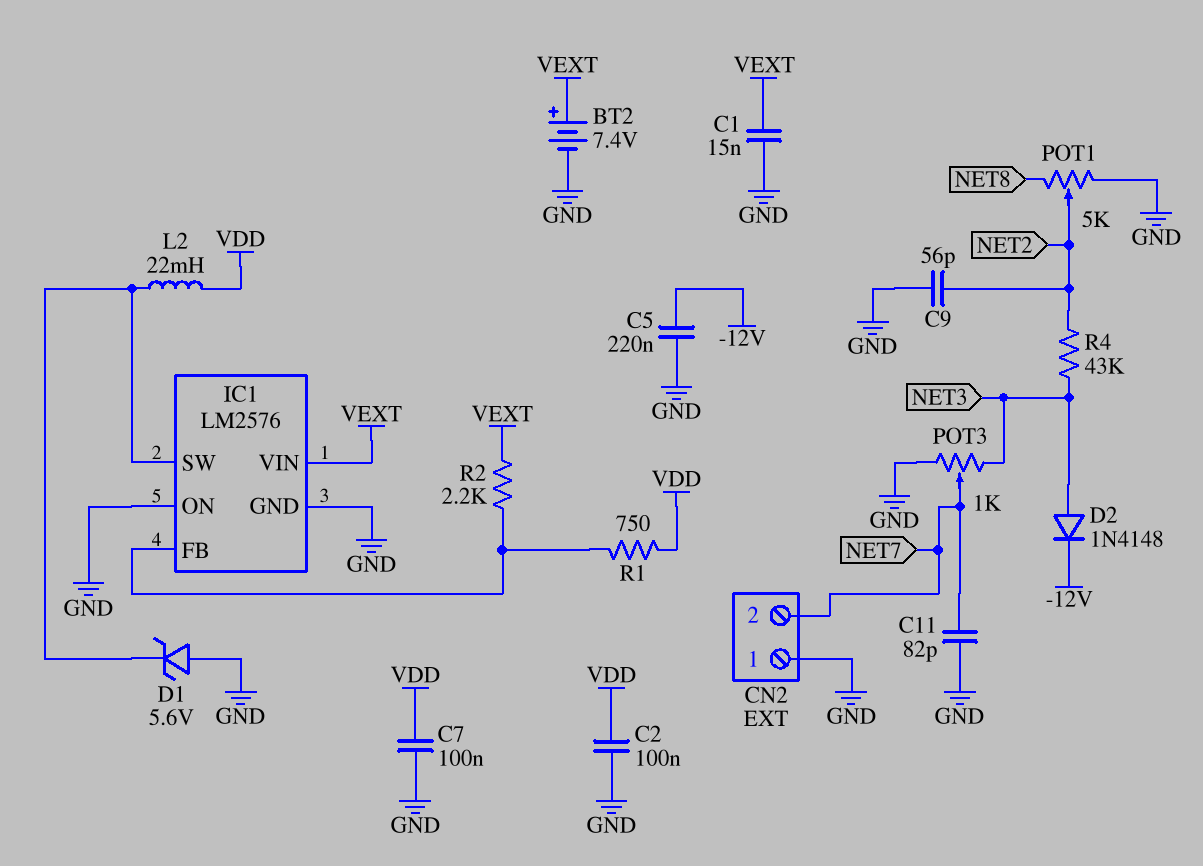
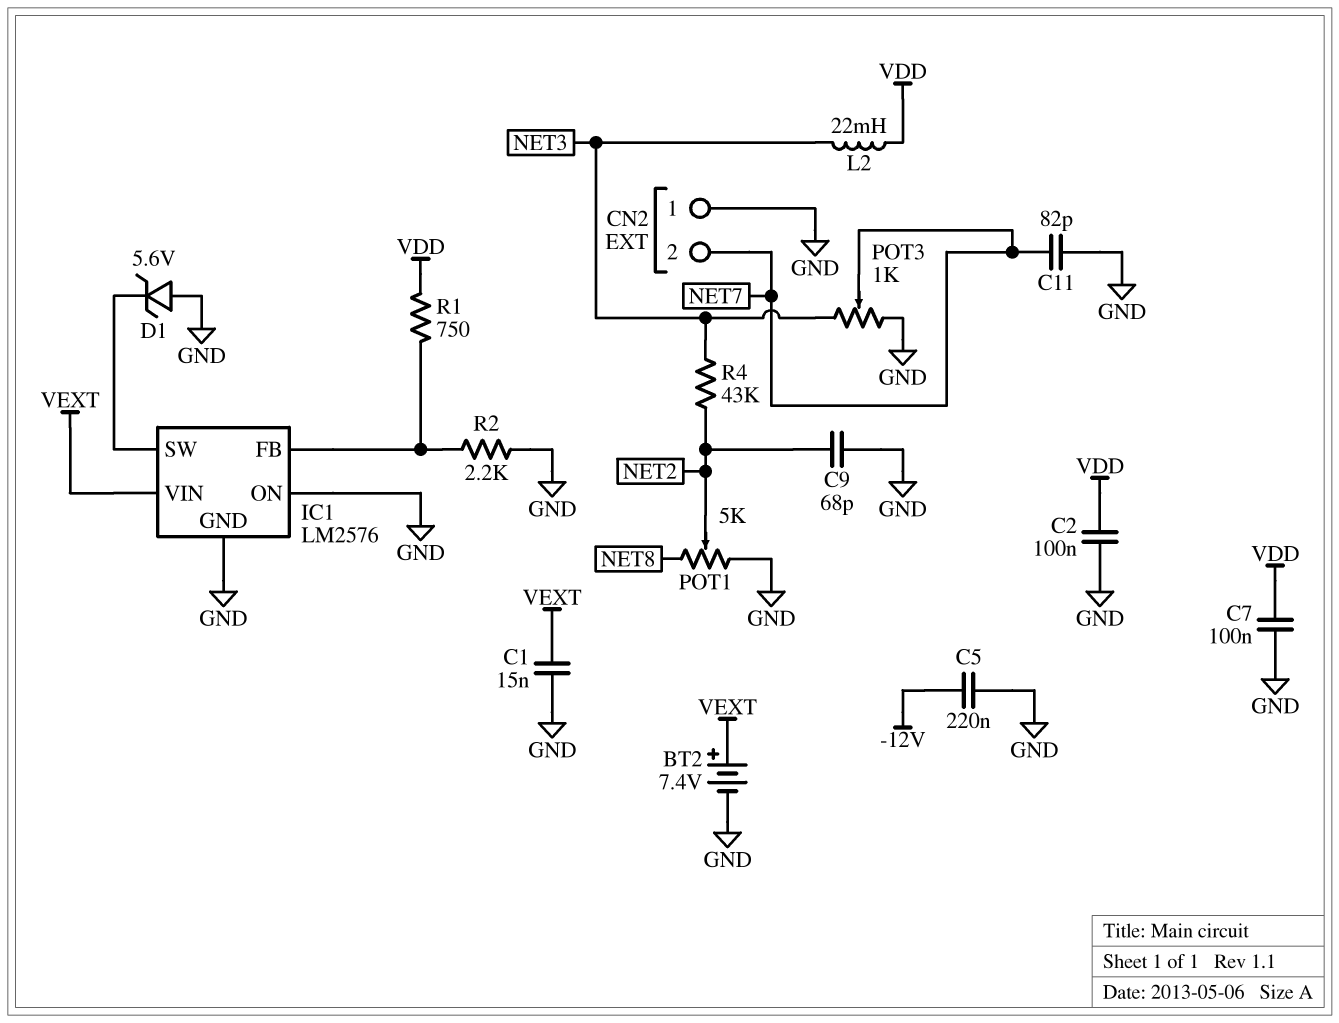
C9: 56pF (GND, NET2) -> 68pF (GND, NET2)
D2: diode 1N4148 (A NET3, K -12V) -> none
L2: 22mH (IC1/SW, VDD) -> 22mH (NET3, VDD)
R2: 2.2k (IC1/FB, VEXT) -> 2.2k (GND, IC1/FB)

